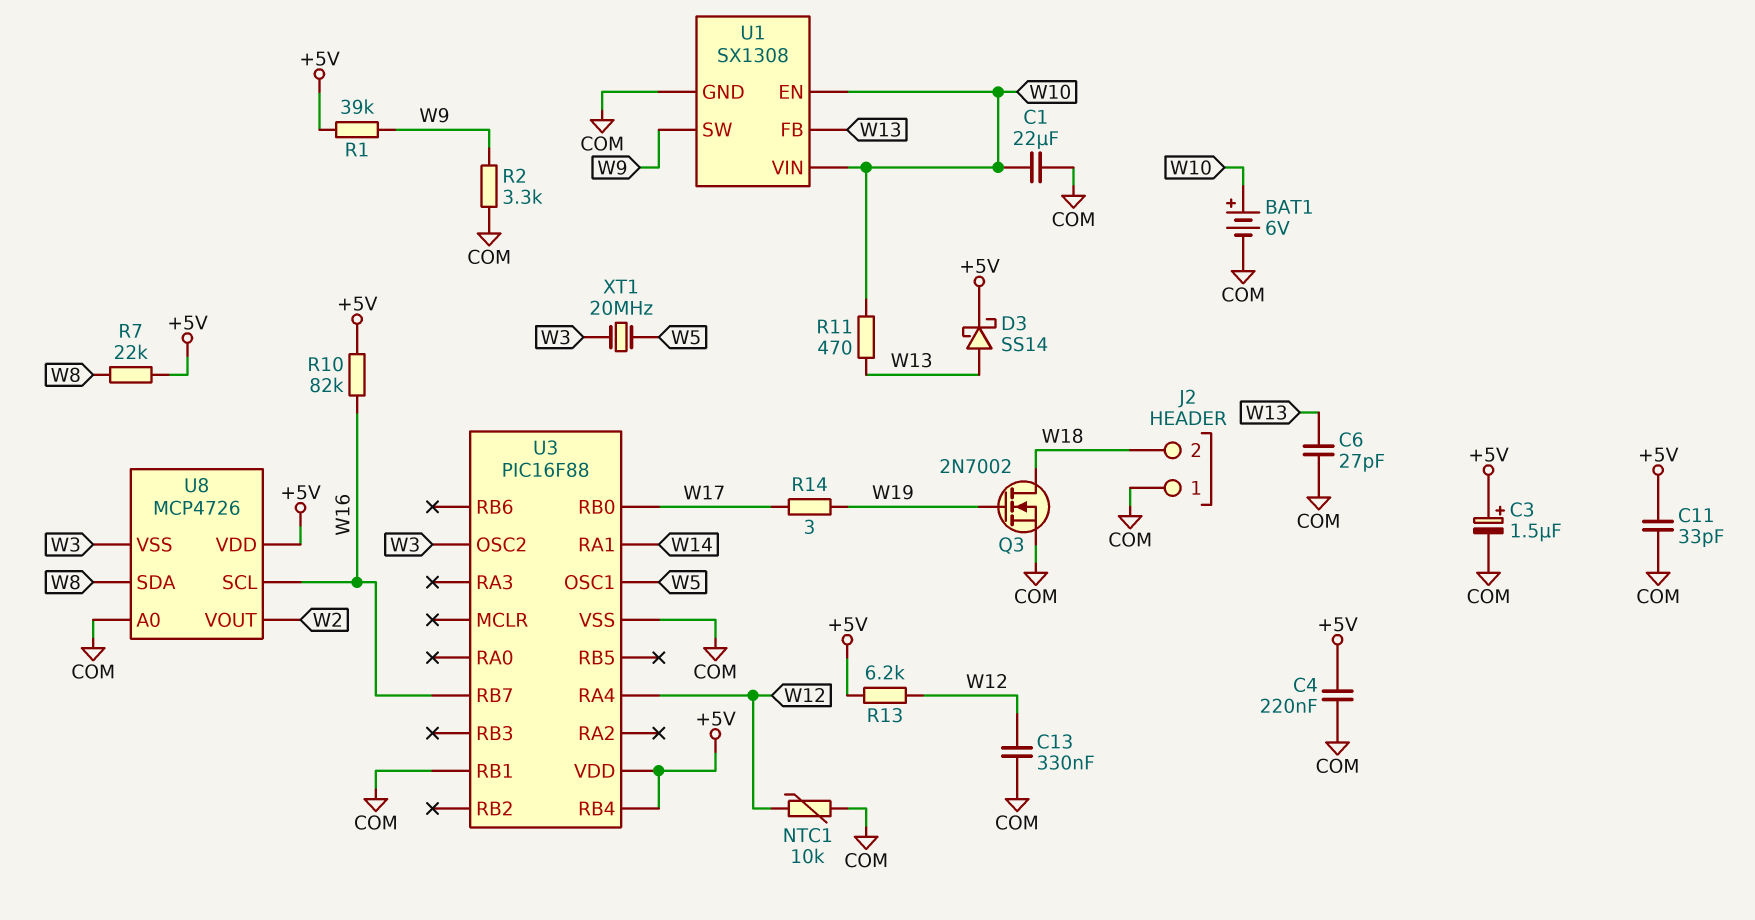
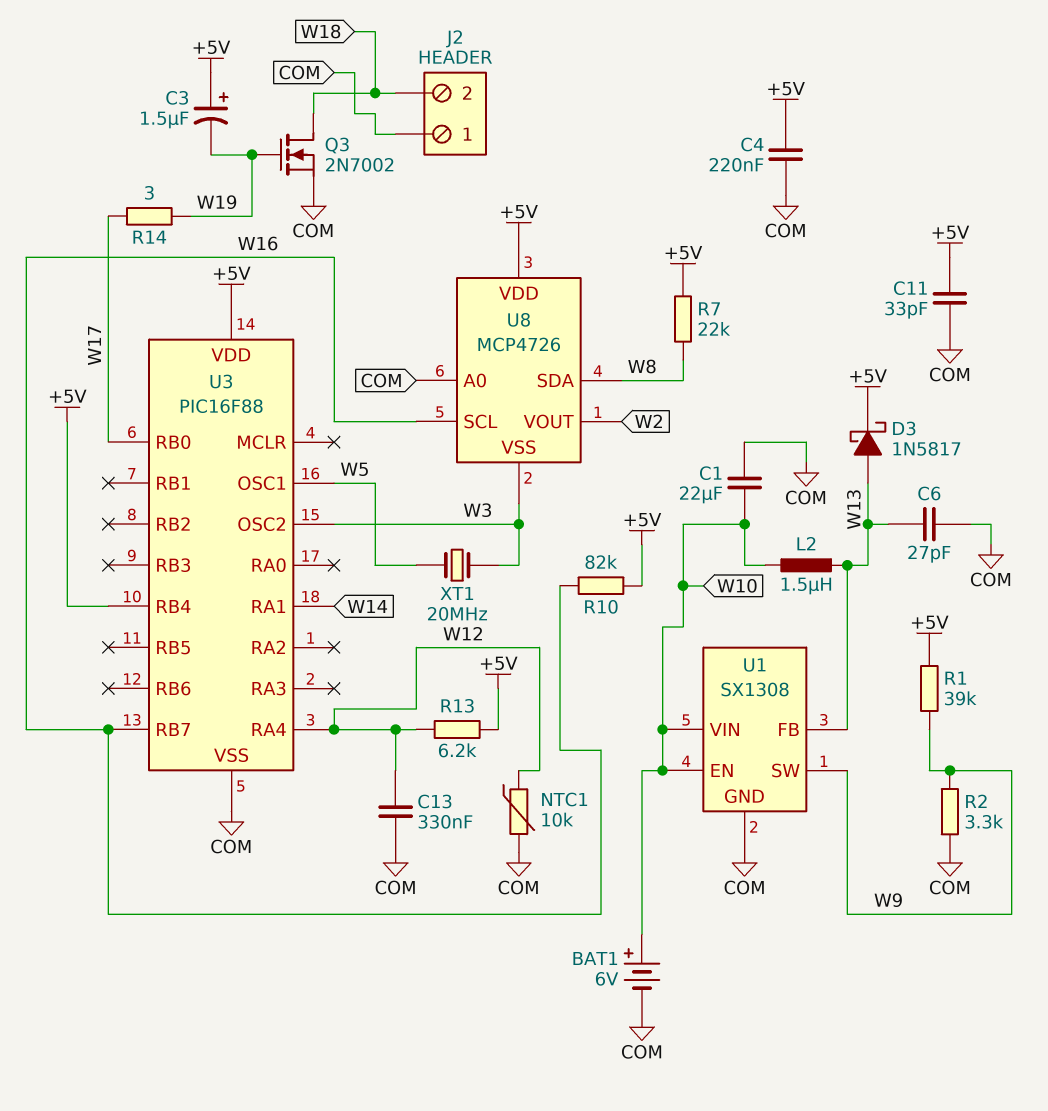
C3: 1.5uF (plus +5V, minus COM) -> 1.5uF (plus +5V, minus W19)
D3: schottky SS14 (A W13, K +5V) -> schottky 1N5817 (A W13, K +5V)
L2: none -> 1.5uH (W10, W13)
R11: 470 (W10, W13) -> none
U3 pin RB1: COM -> none

